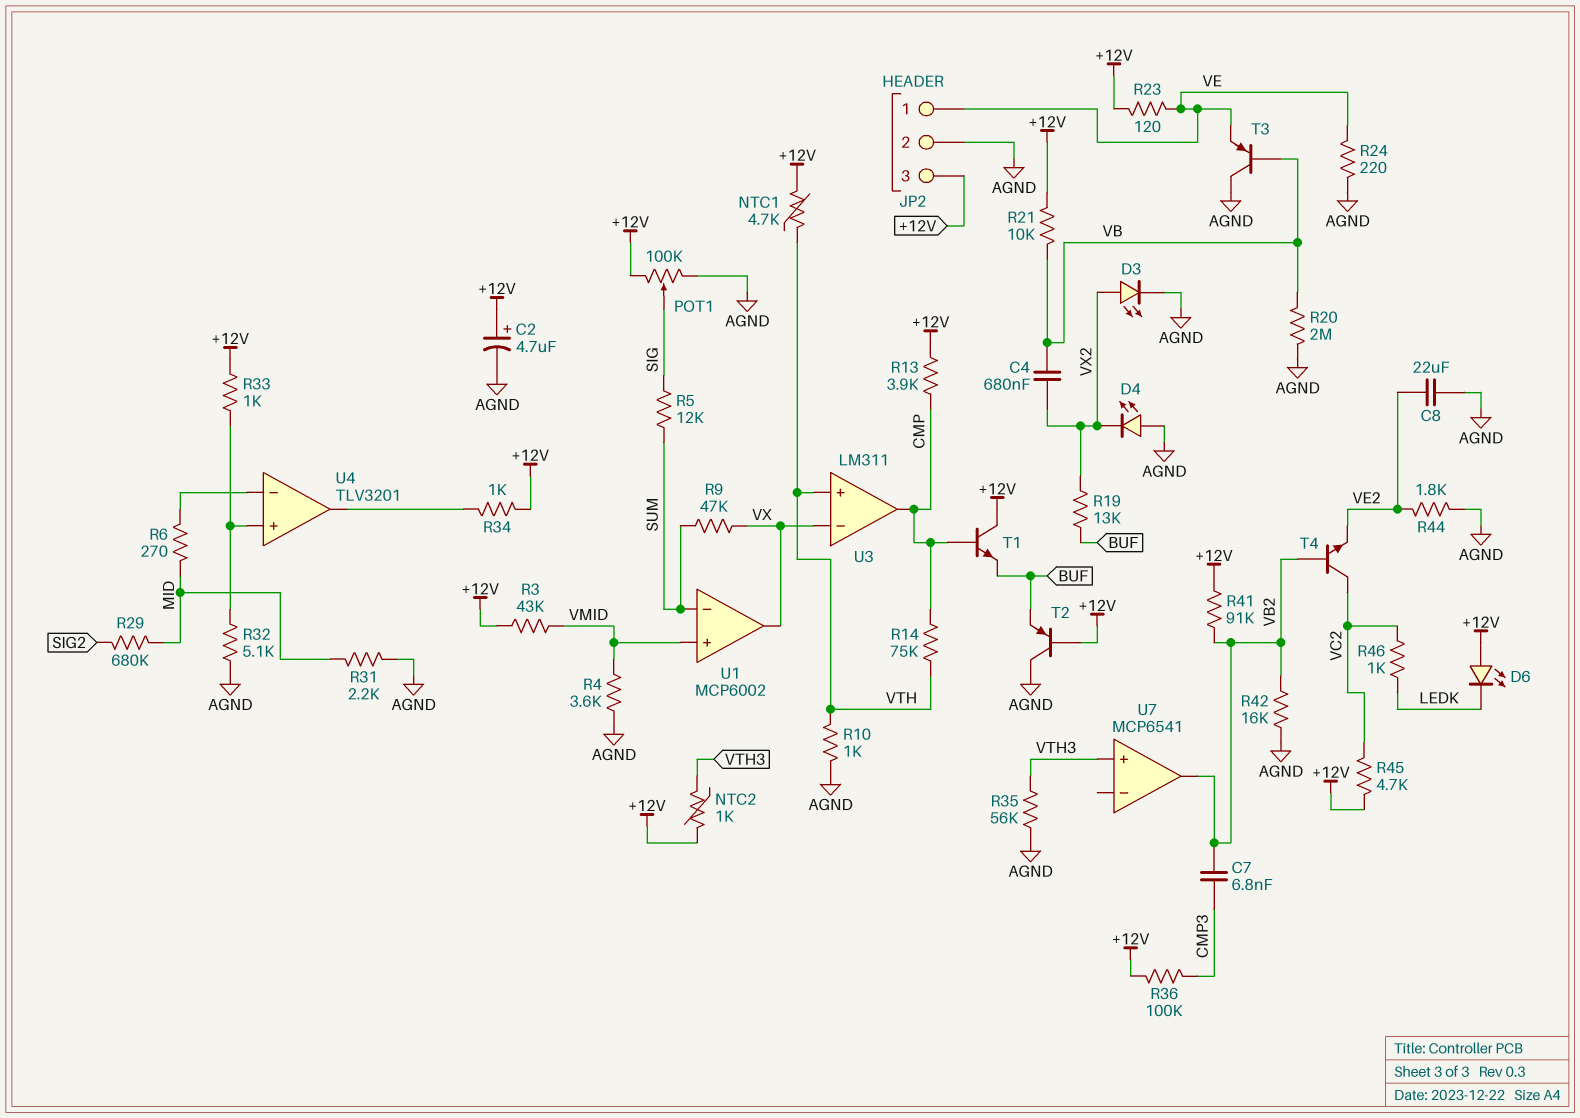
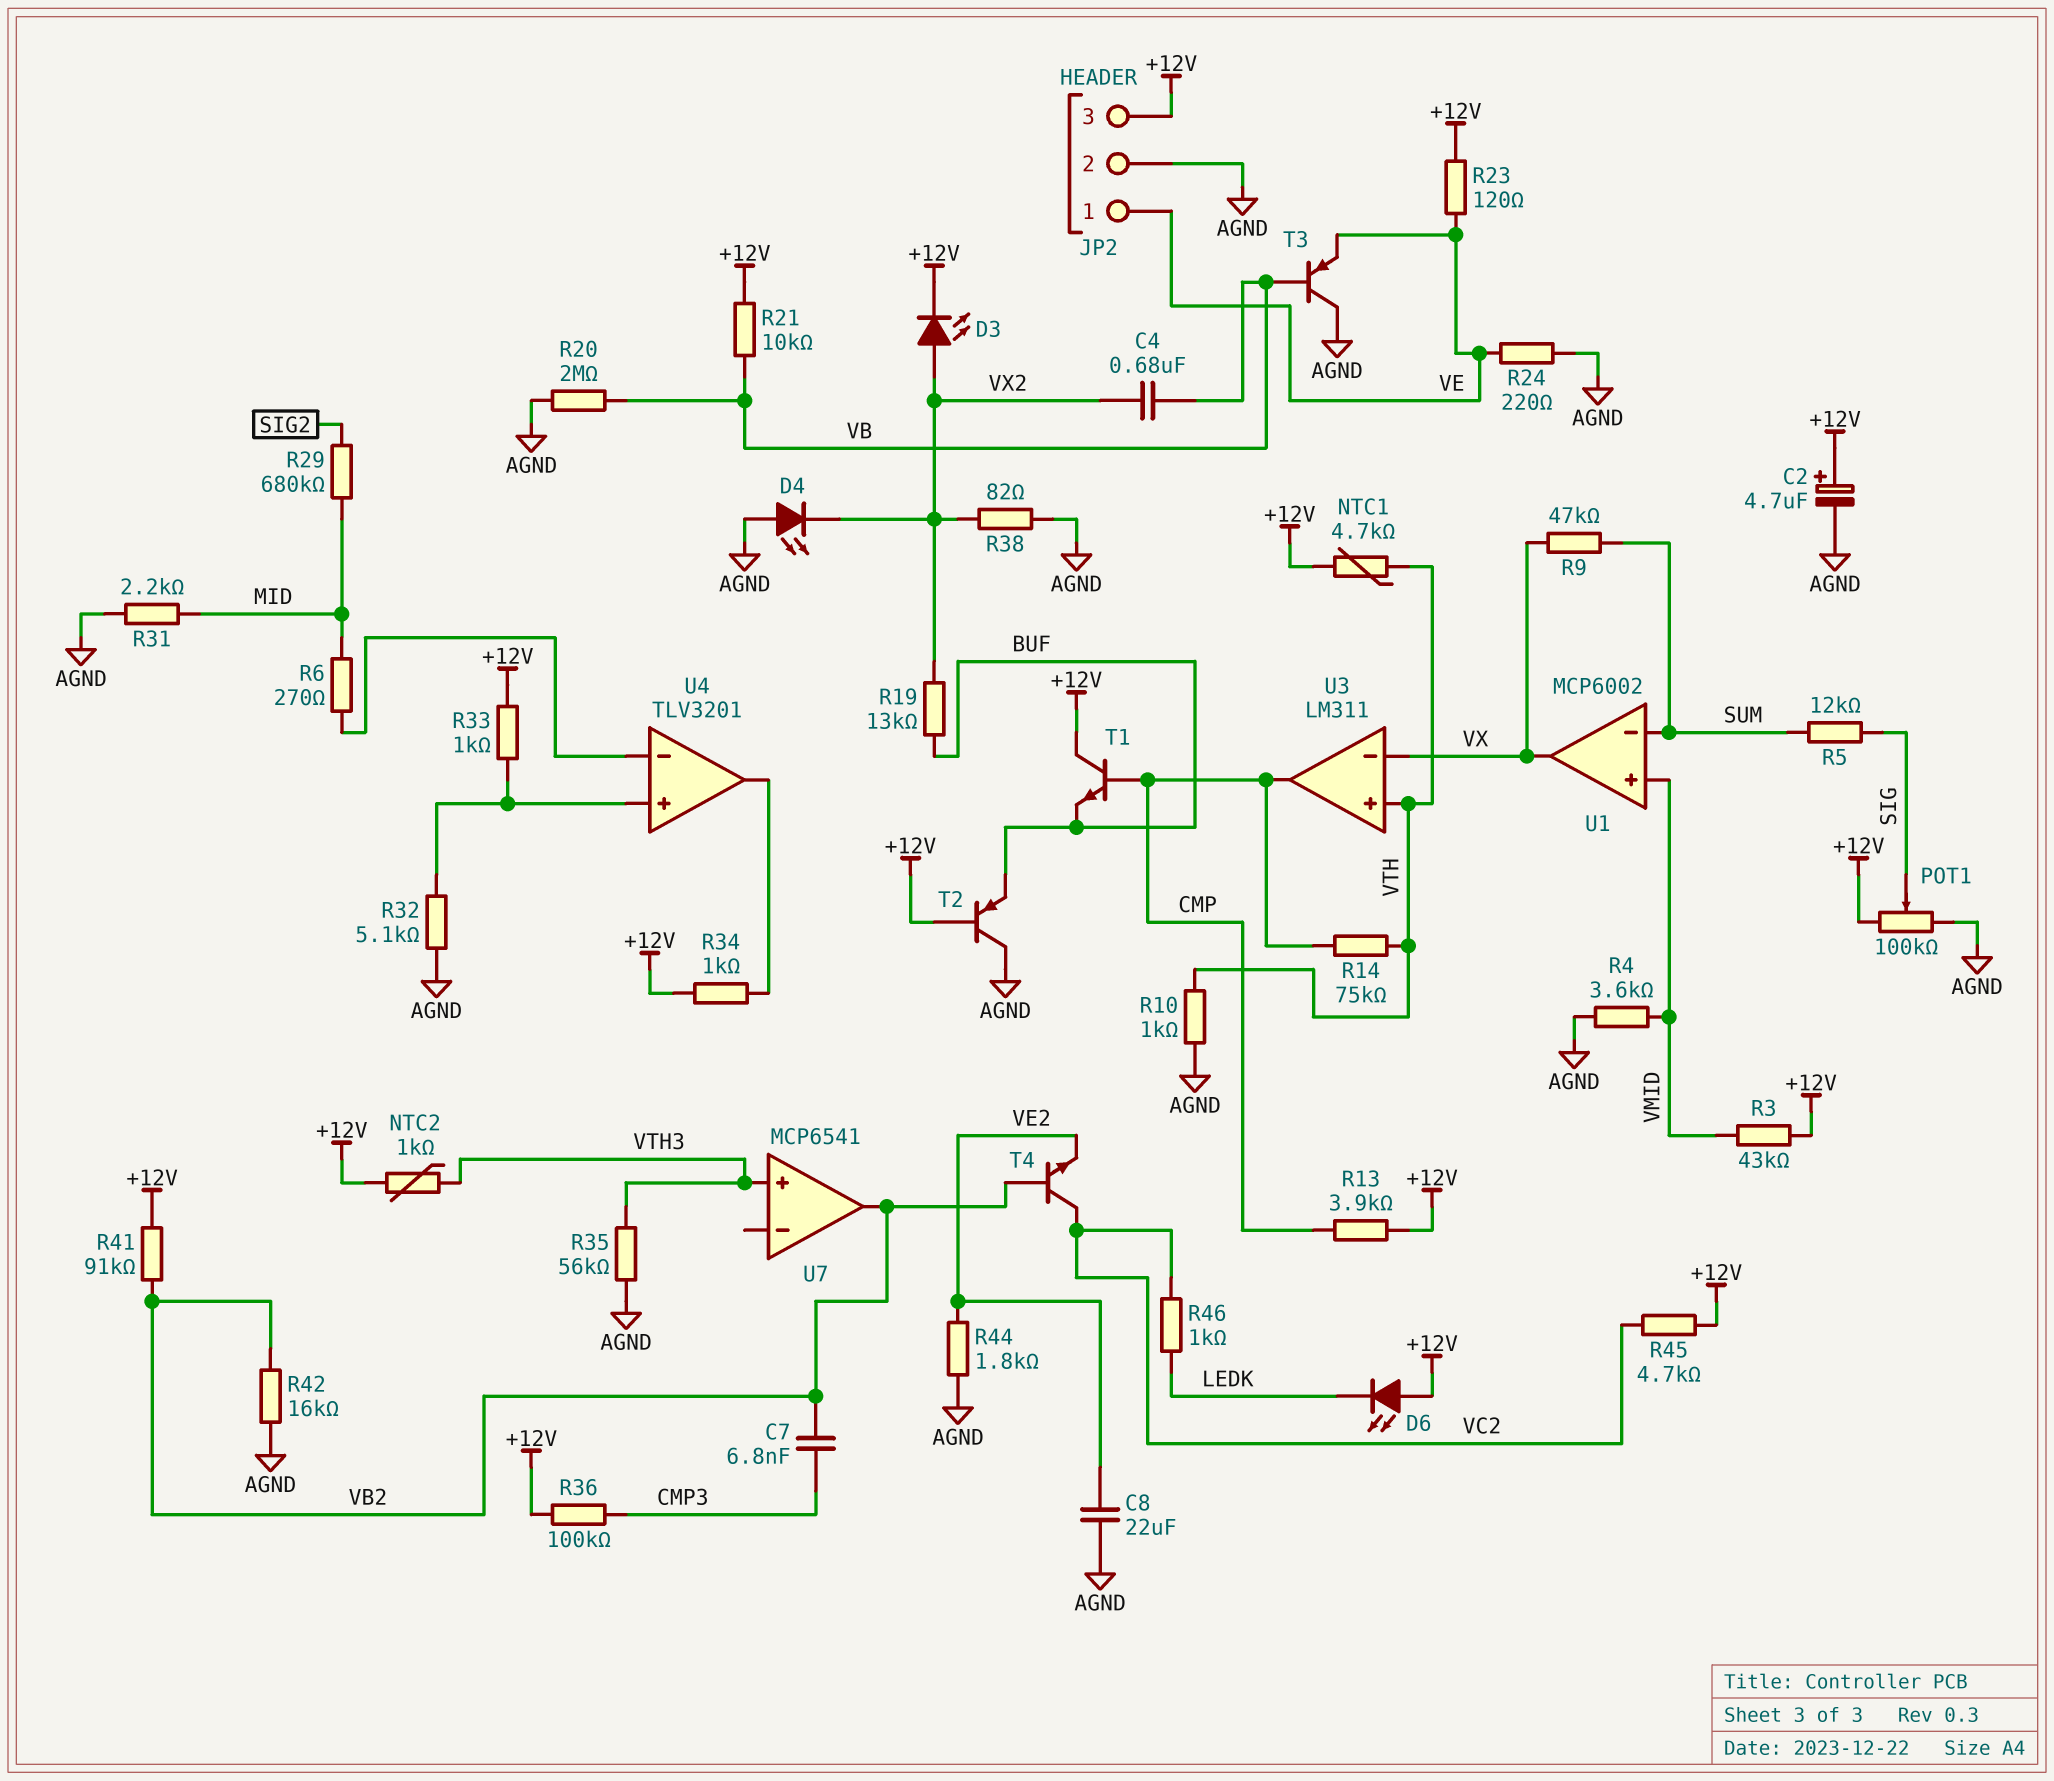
D3: LED (A VX2, K AGND) -> LED (A VX2, K +12V)
R38: none -> 82 (AGND, VX2)

